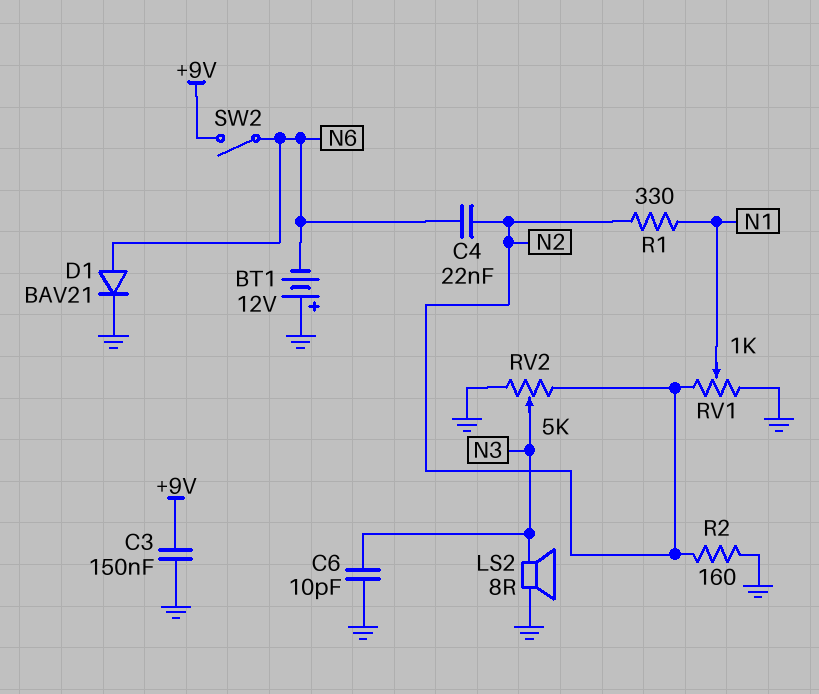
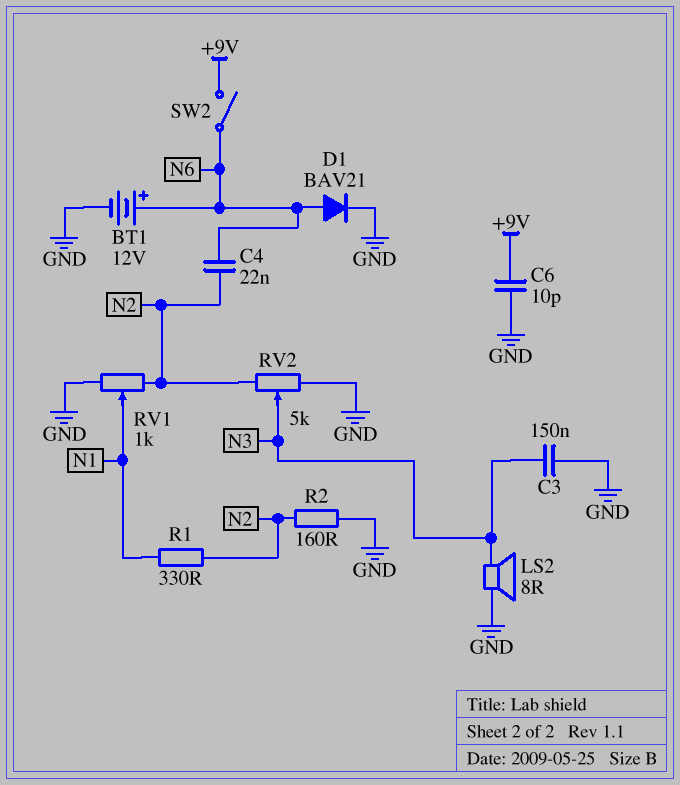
BT1: 12V (plus GND, minus N6) -> 12V (plus N6, minus GND)
C3: 150nF (+9V, GND) -> 150nF (GND, N3)
C6: 10pF (GND, N3) -> 10pF (+9V, GND)

